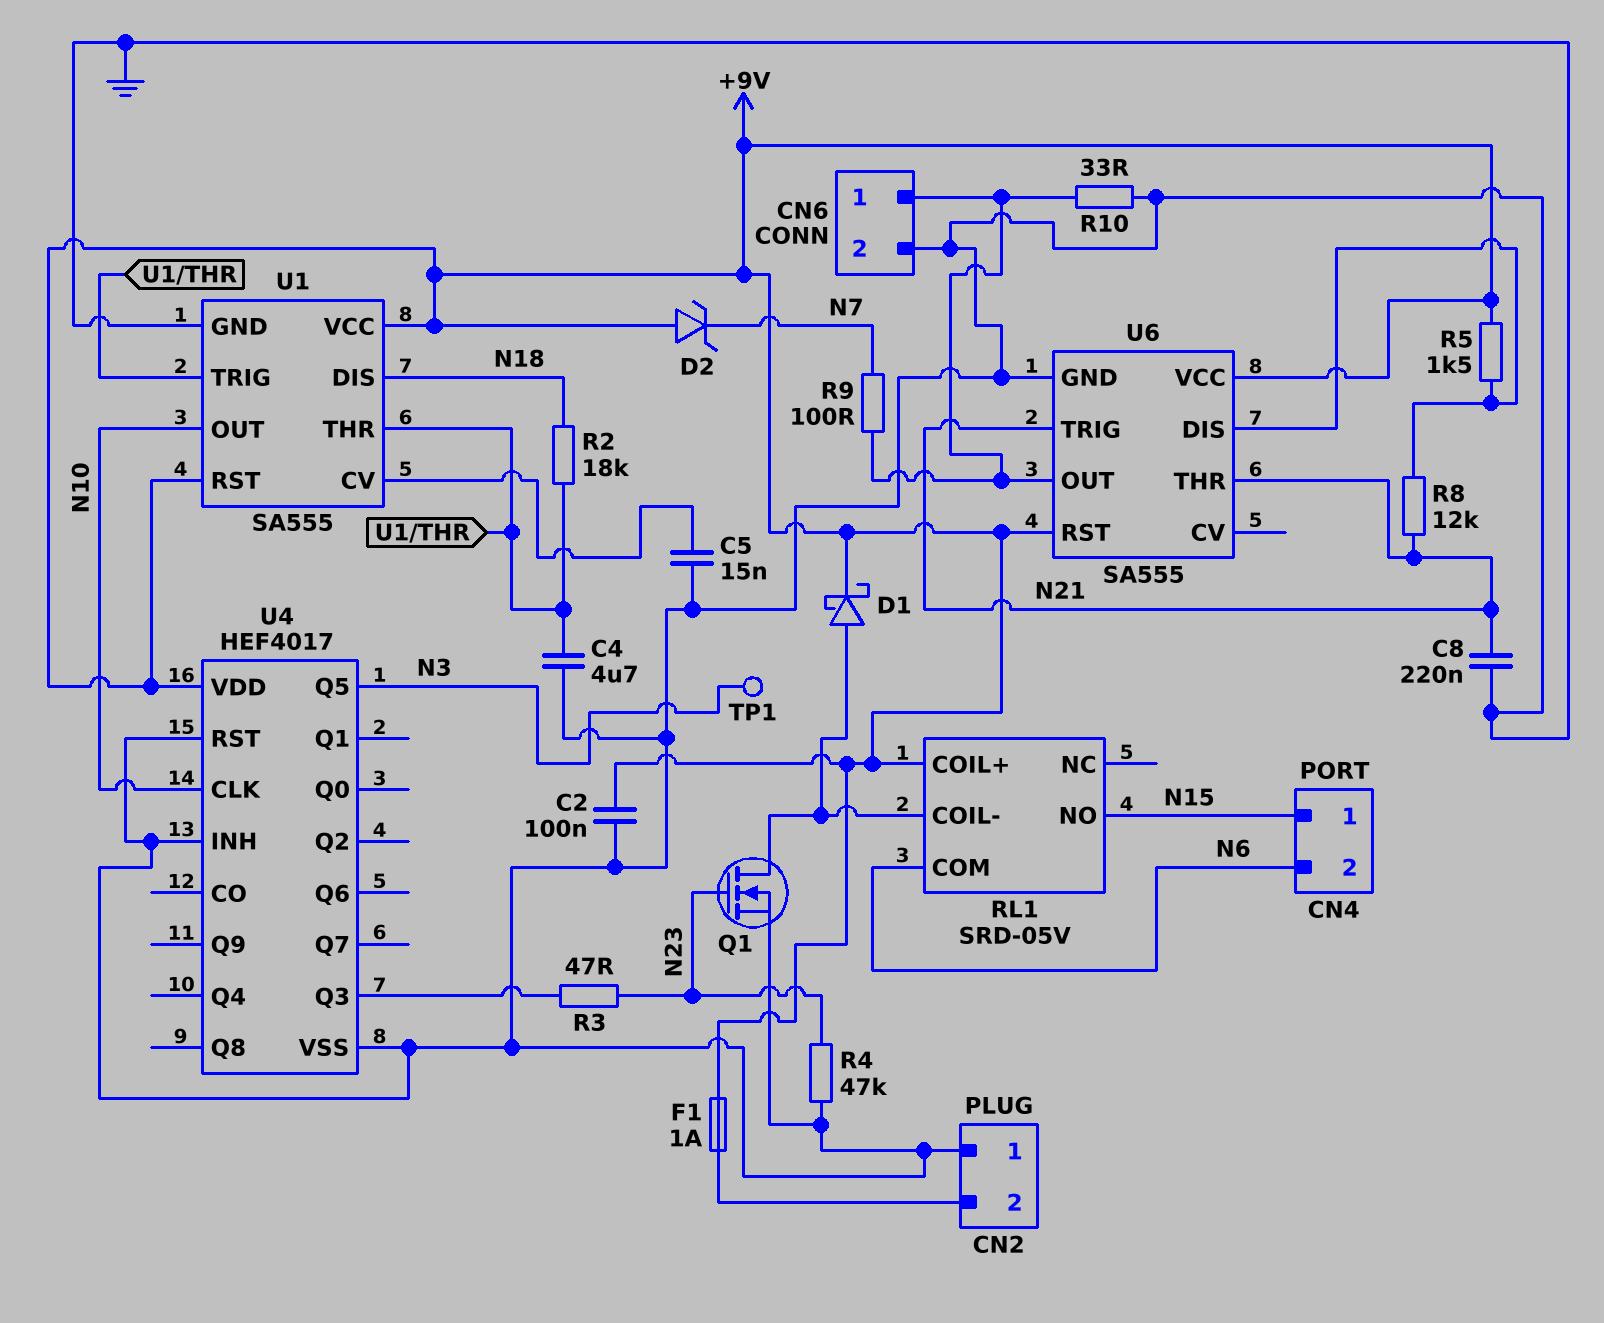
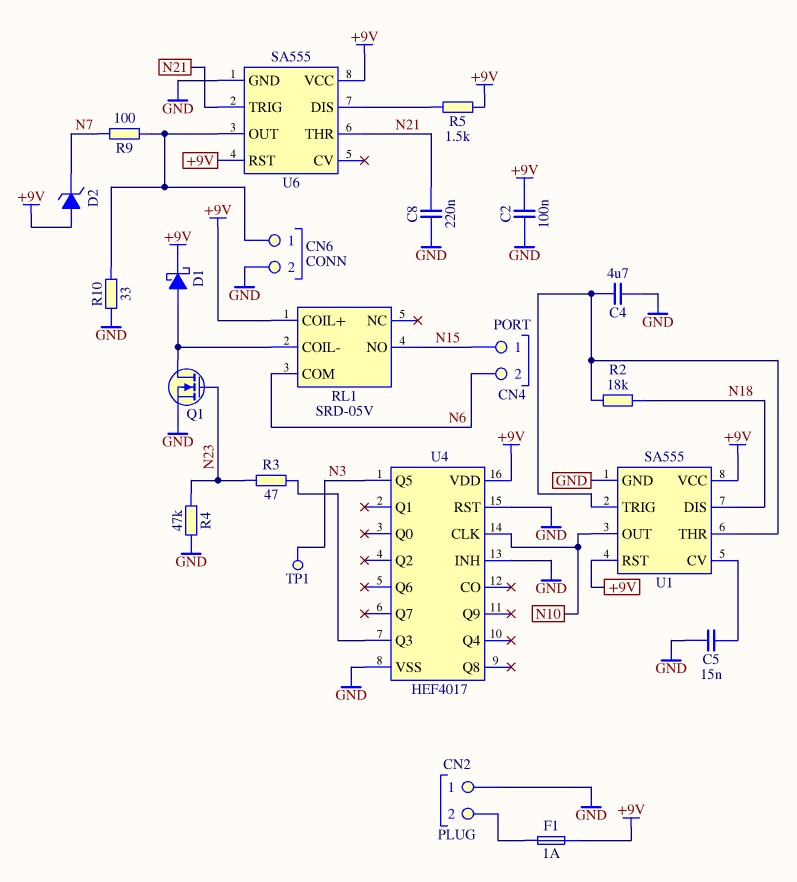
R8: 12k (N21, U6/DIS) -> none

